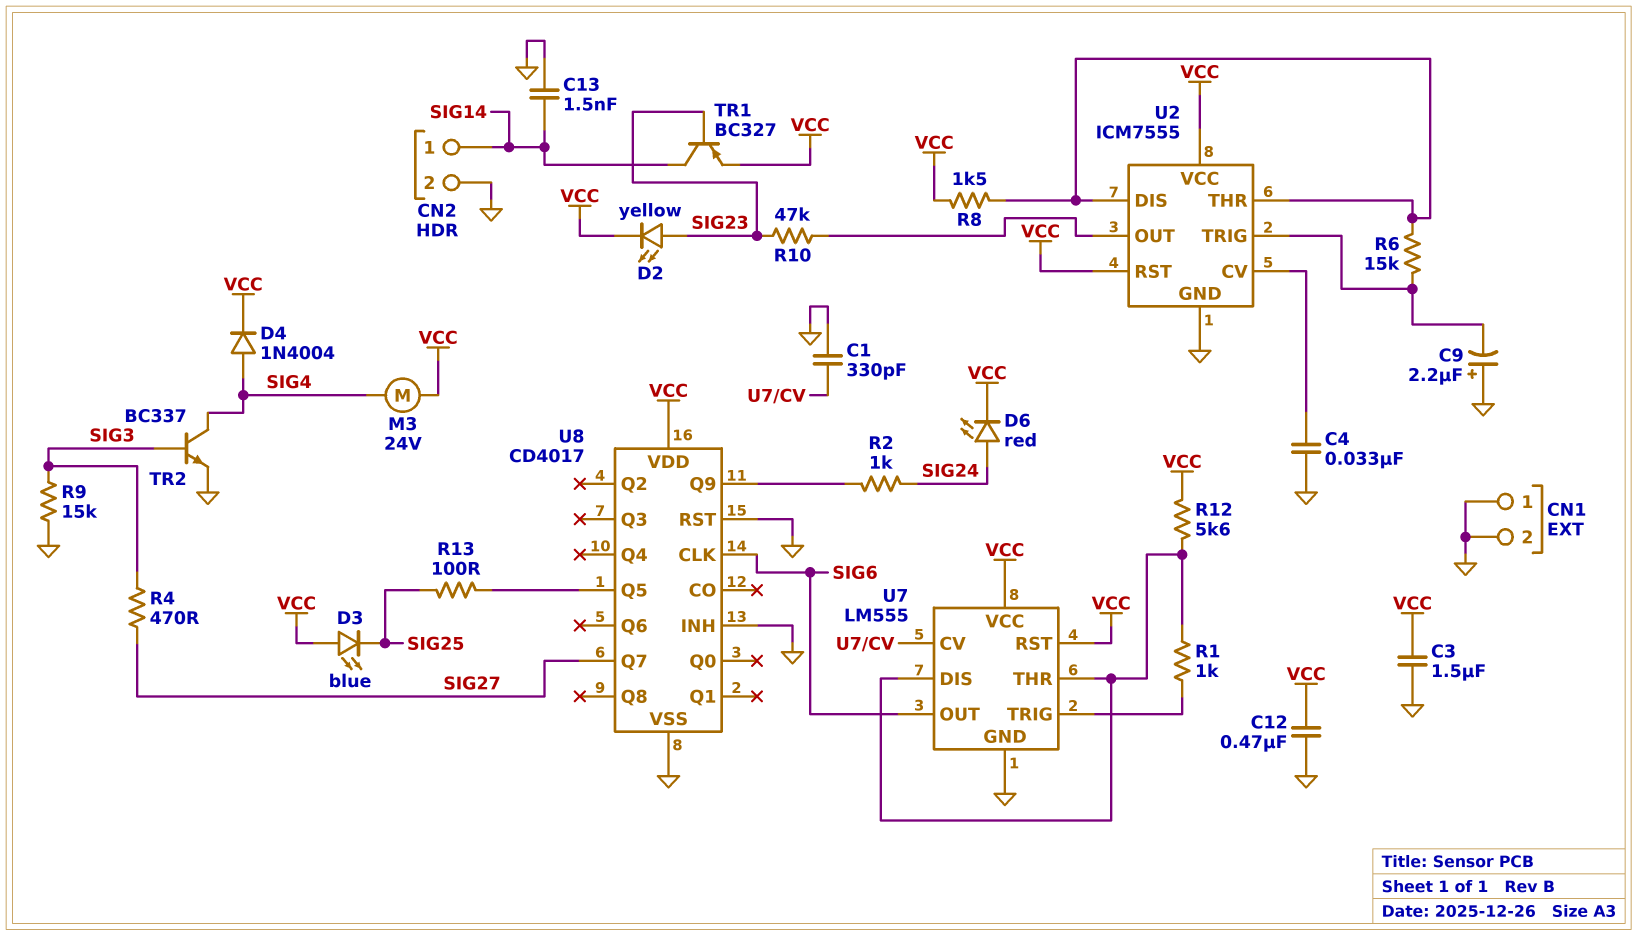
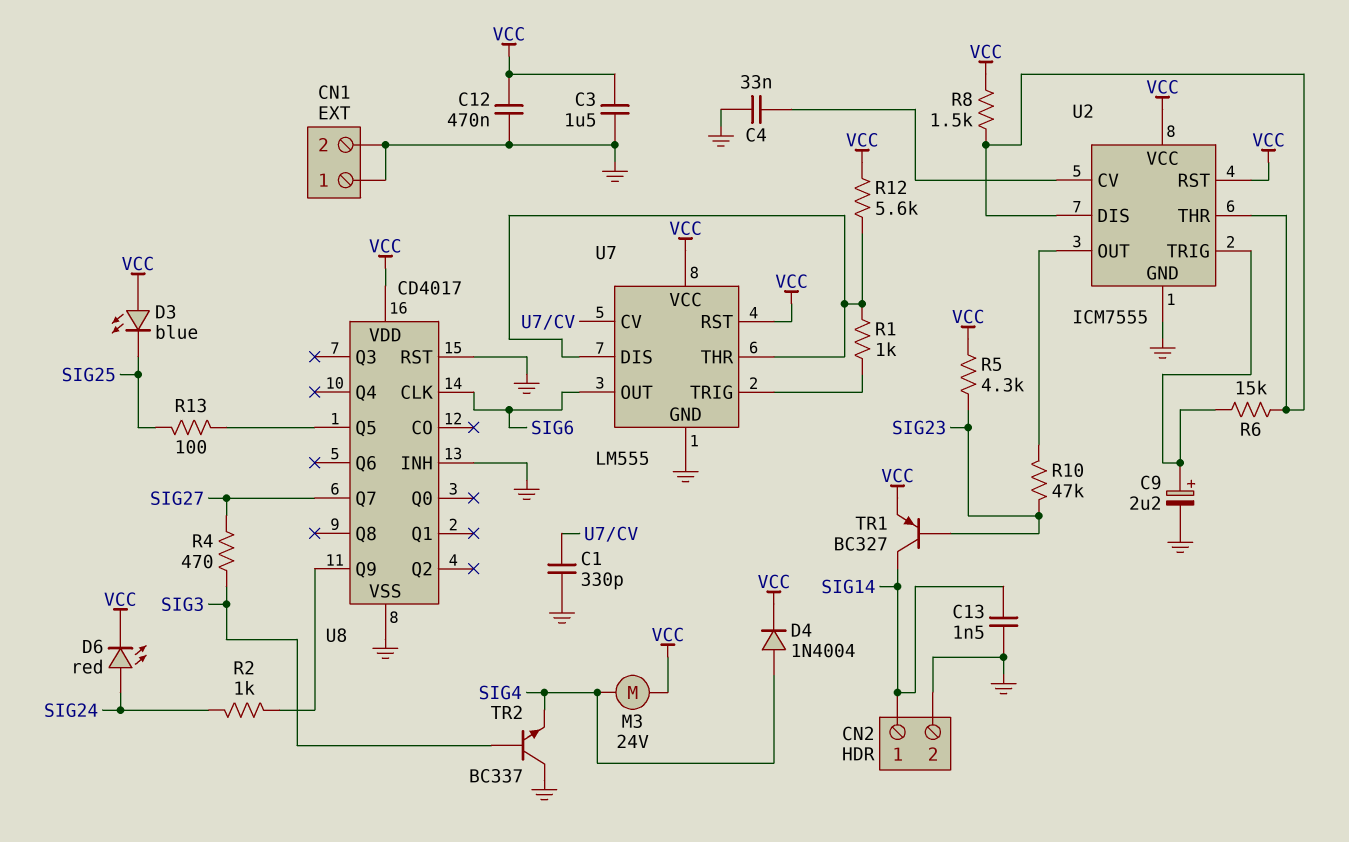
C9: 2.2uF (plus GND, minus U2/TRIG) -> 2.2uF (plus U2/TRIG, minus GND)
D2: LED yellow (A SIG23, K VCC) -> none
R5: none -> 4.3k (SIG23, VCC)
R9: 15k (GND, SIG3) -> none
TR2: NPN BC337 (B SIG3, C SIG4, E GND) -> NPN BC337 (B SIG3, C GND, E SIG4)

